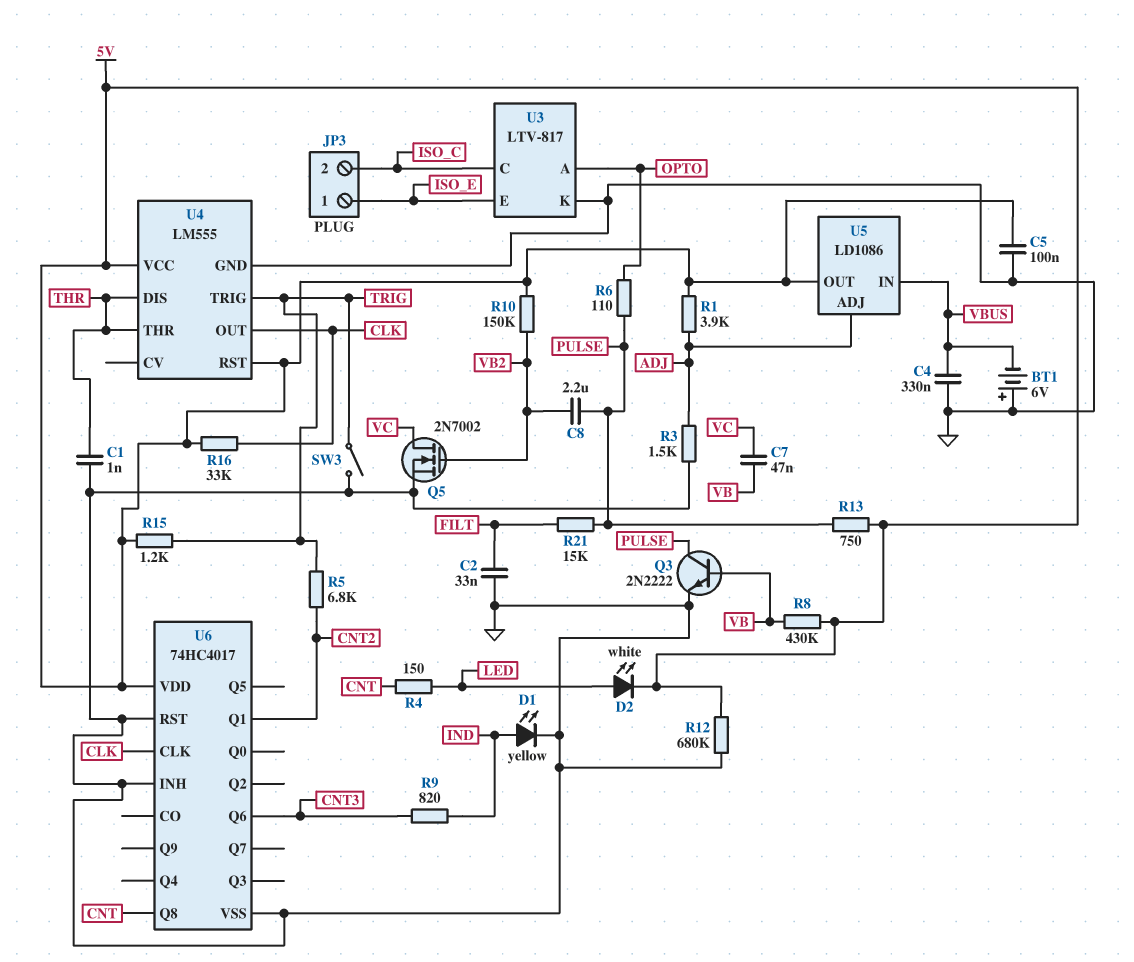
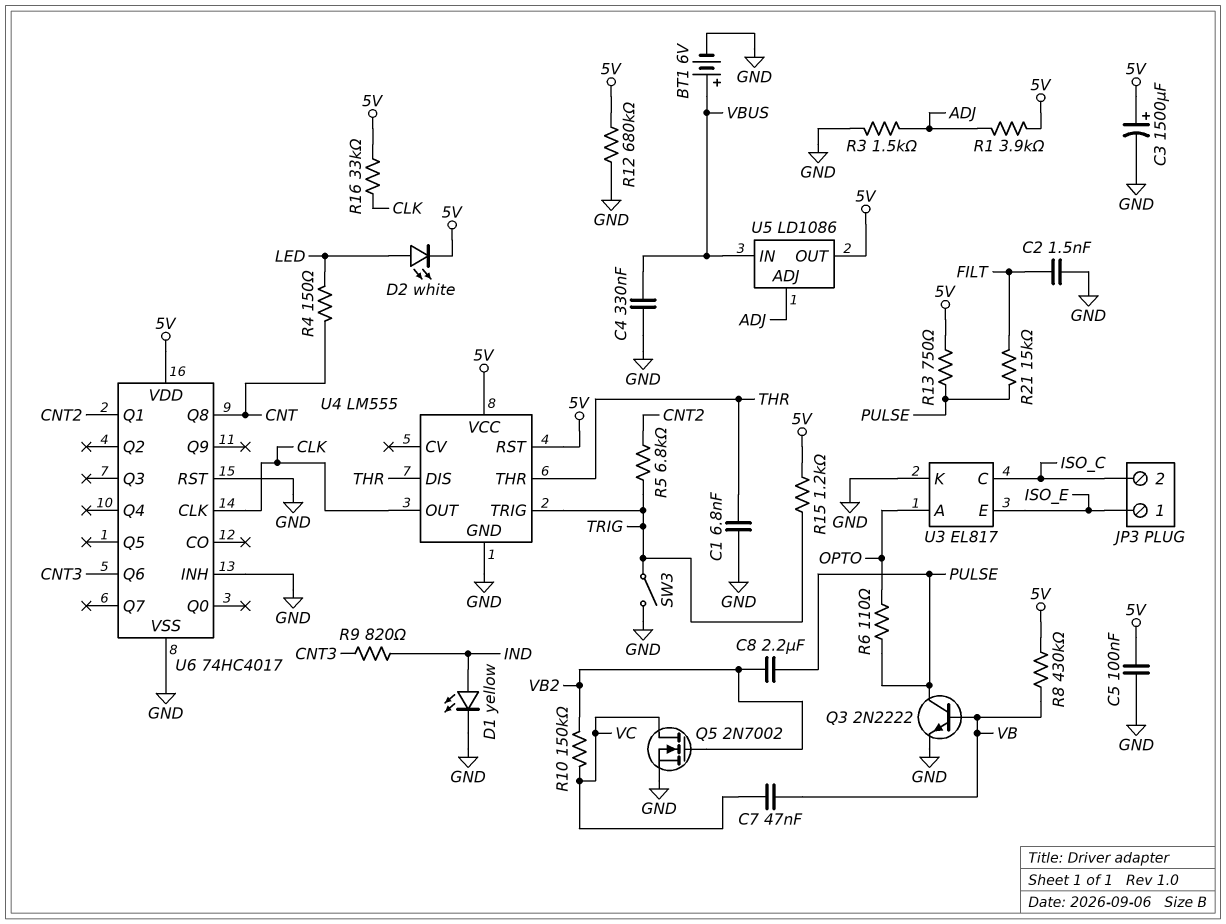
BT1: 6V (plus GND, minus VBUS) -> 6V (plus VBUS, minus GND)
C1: 1nF (GND, THR) -> 6.8nF (GND, THR)
C2: 33nF (FILT, GND) -> 1.5nF (FILT, GND)
C3: none -> 1500uF (plus 5V, minus GND)
R10: 150k (5V, VB2) -> 150k (VB2, VC)
U3: LTV-817 -> EL817

